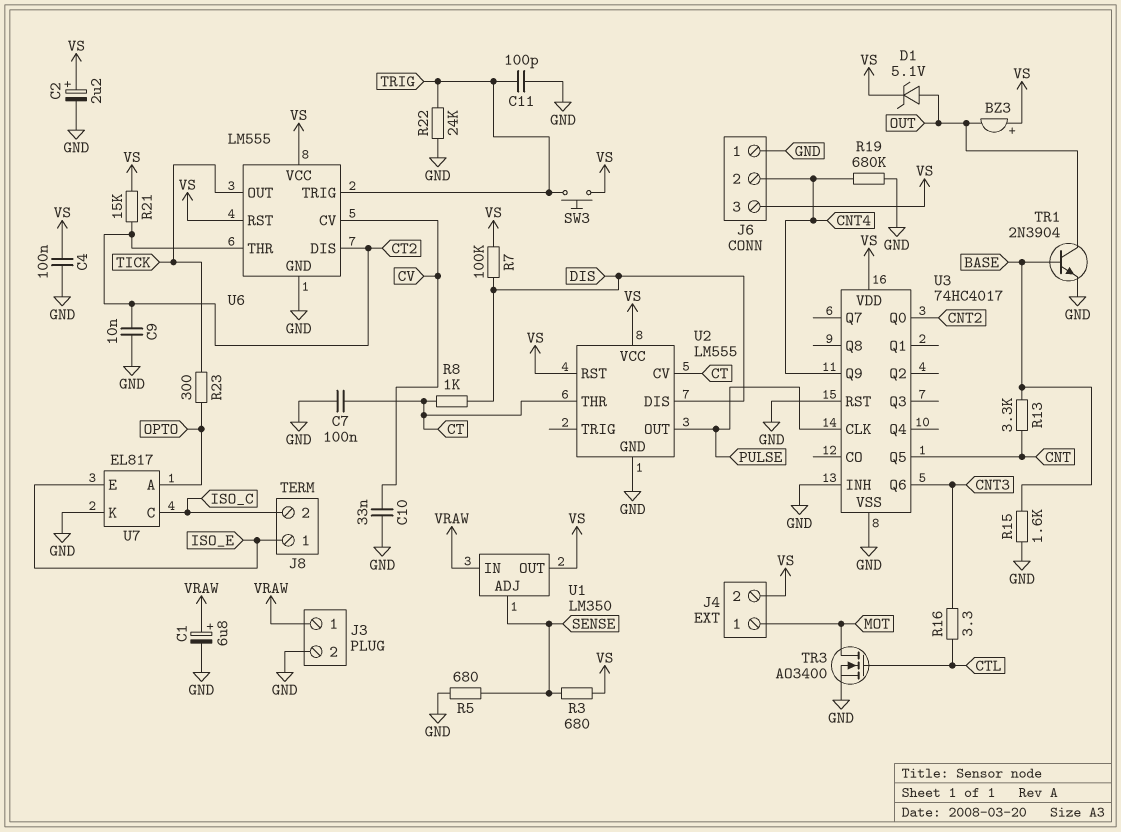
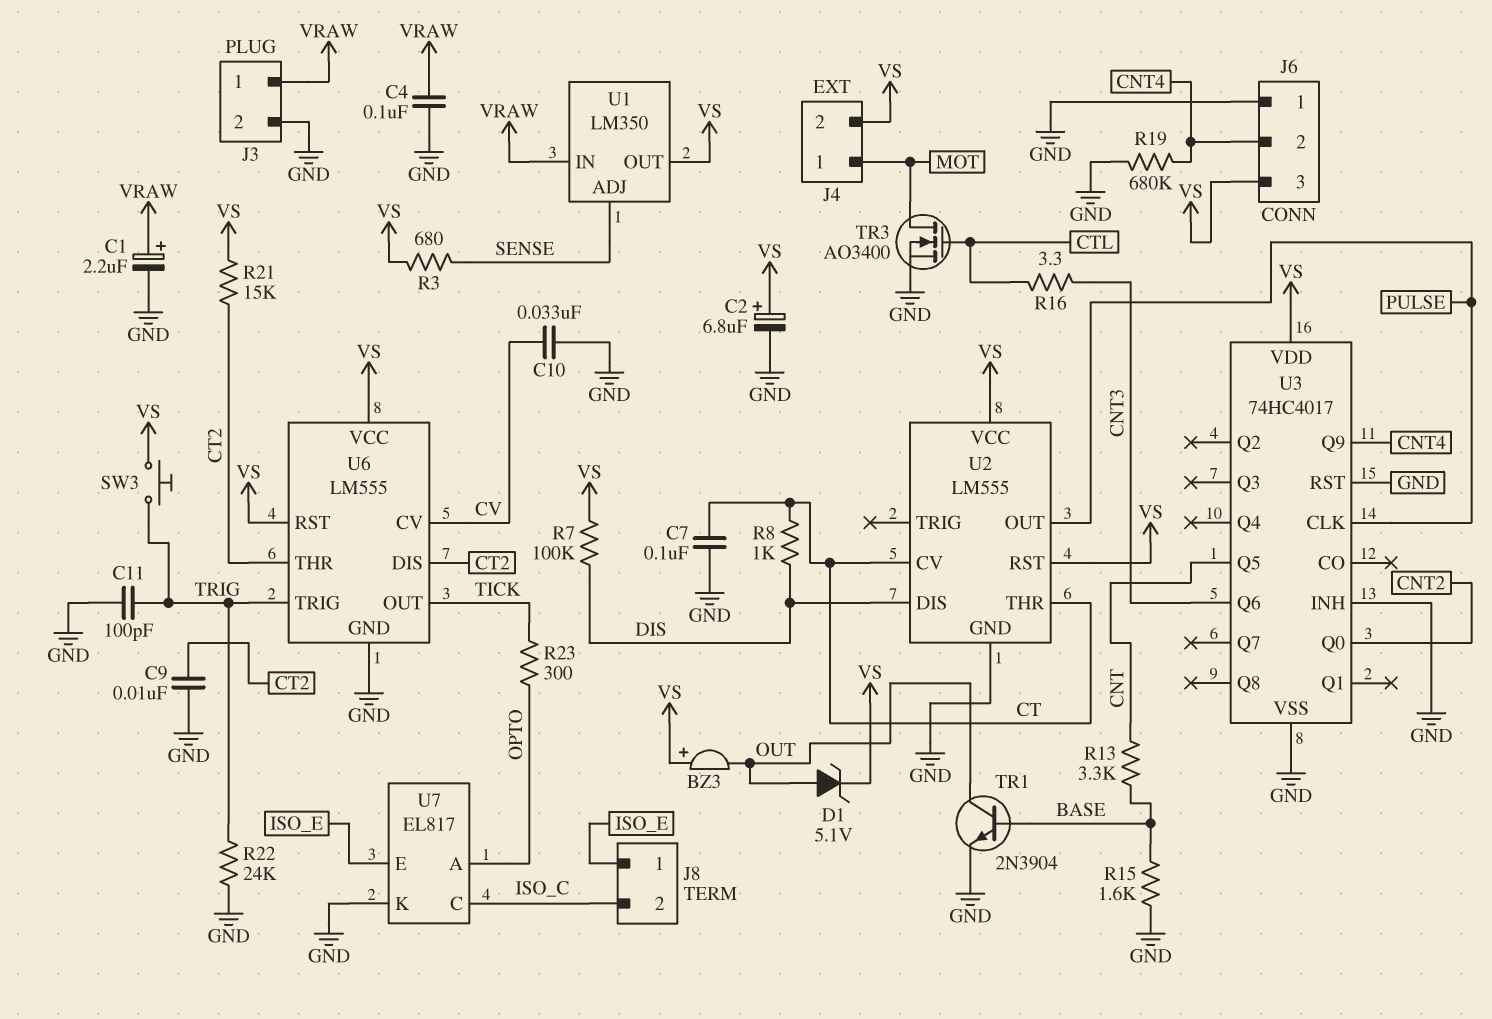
C1: 6.8uF (plus VRAW, minus GND) -> 2.2uF (plus VRAW, minus GND)
C2: 2.2uF (plus VS, minus GND) -> 6.8uF (plus VS, minus GND)
C4: 100nF (GND, VS) -> 100nF (GND, VRAW)
R5: 680 (GND, SENSE) -> none

